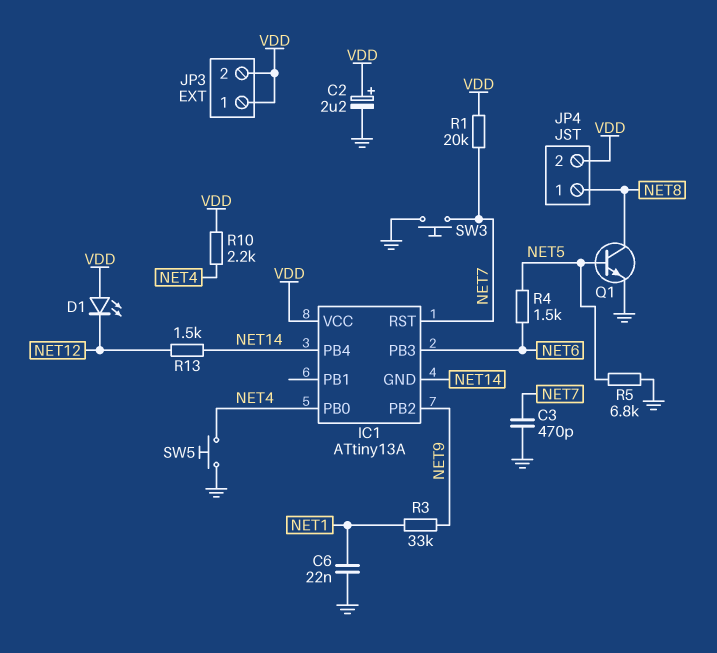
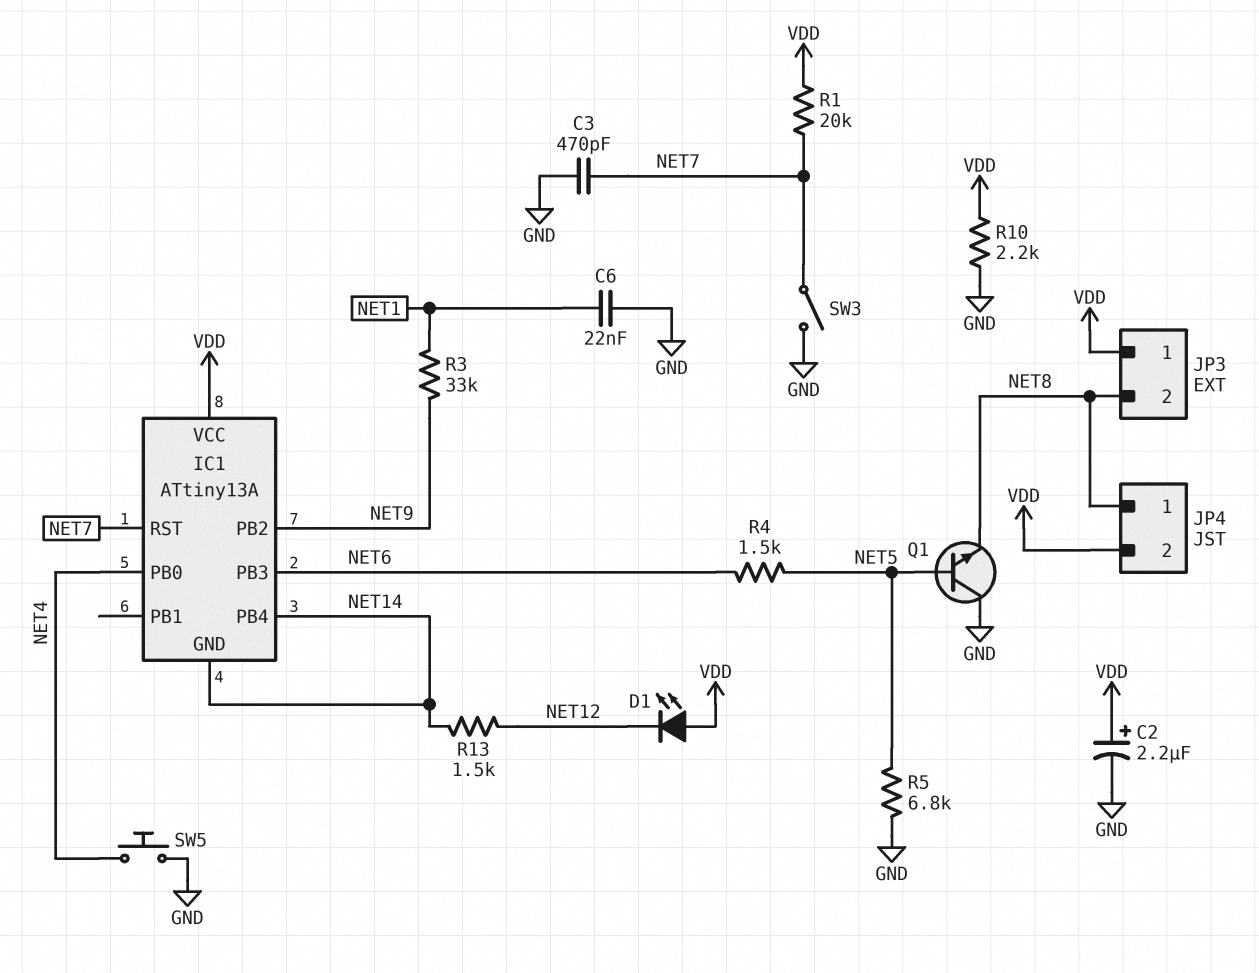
JP3 pin 2: VDD -> NET8
Q1: NPN (B NET5, C NET8, E GND) -> NPN (B NET5, C GND, E NET8)
R10: 2.2k (NET4, VDD) -> 2.2k (GND, VDD)
SW3: button (GND, NET7) -> switch (GND, NET7)

